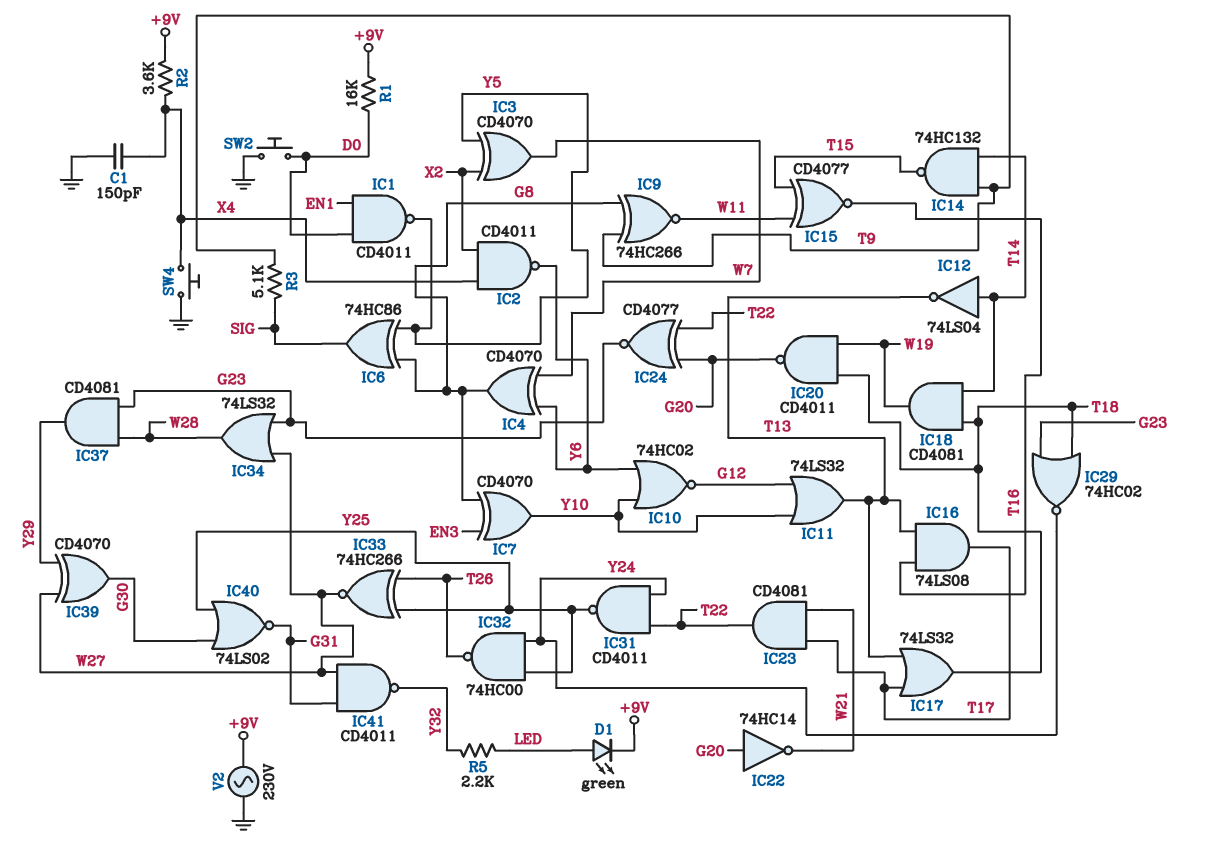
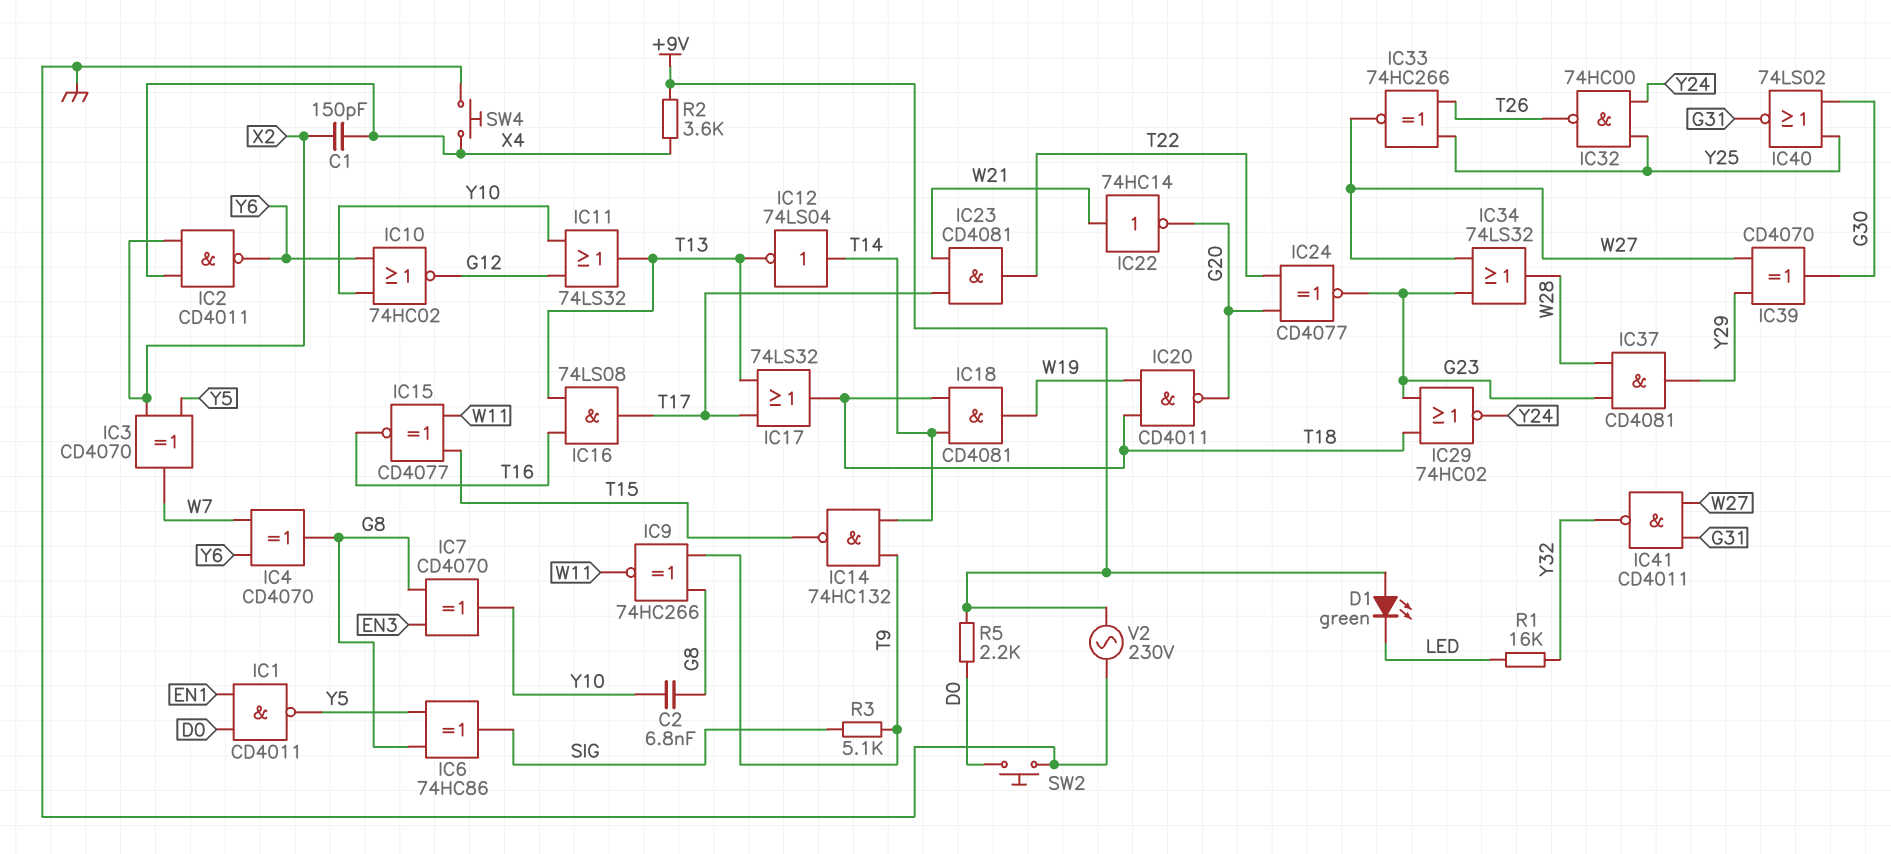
C1: 150pF (GND, X4) -> 150pF (X2, X4)
C2: none -> 6.8nF (G8, Y10)
D1: LED green (A LED, K +9V) -> LED green (A +9V, K LED)
IC22: NOT 74HC14 (in G20, out W21) -> NOT 74HC14 (in W21, out G20)
IC31: NAND CD4011 (in T22, in Y24, out Y25) -> none
R1: 16k (+9V, D0) -> 16k (LED, Y32)
R5: 2.2k (LED, Y32) -> 2.2k (+9V, D0)

